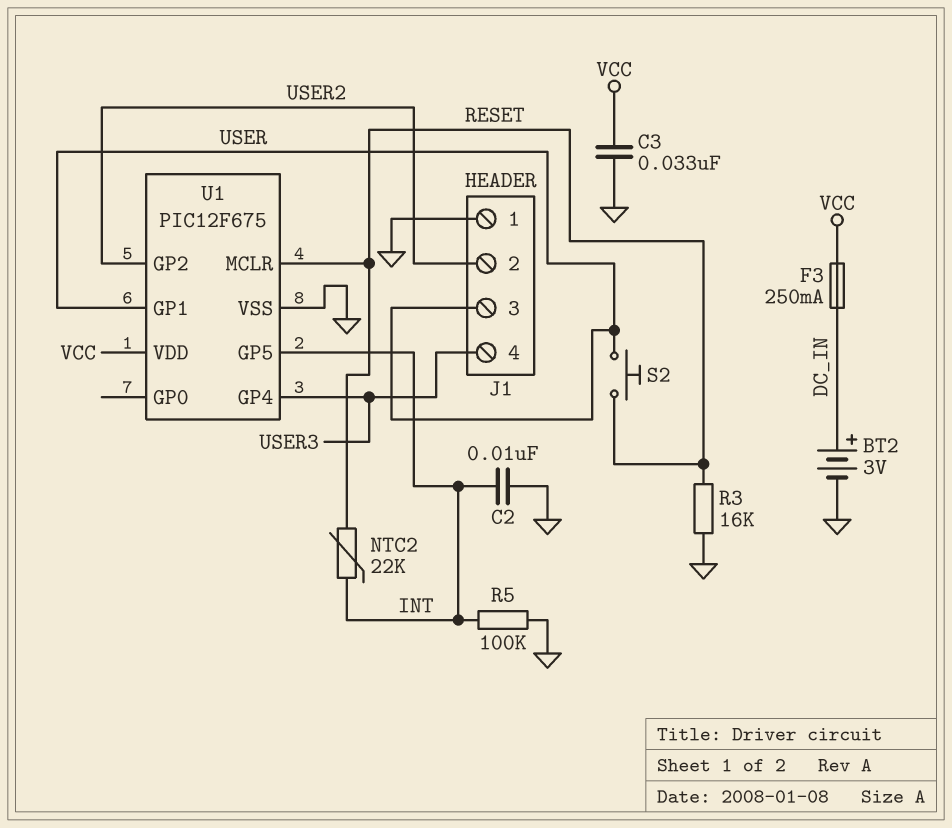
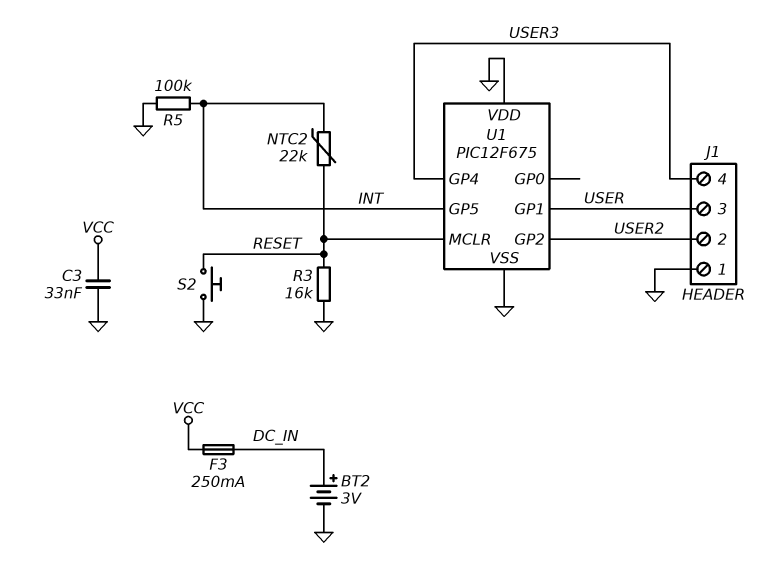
C2: 10nF (GND, INT) -> none
S2: button (RESET, USER) -> button (GND, RESET)
U1 pin VDD: VCC -> GND

